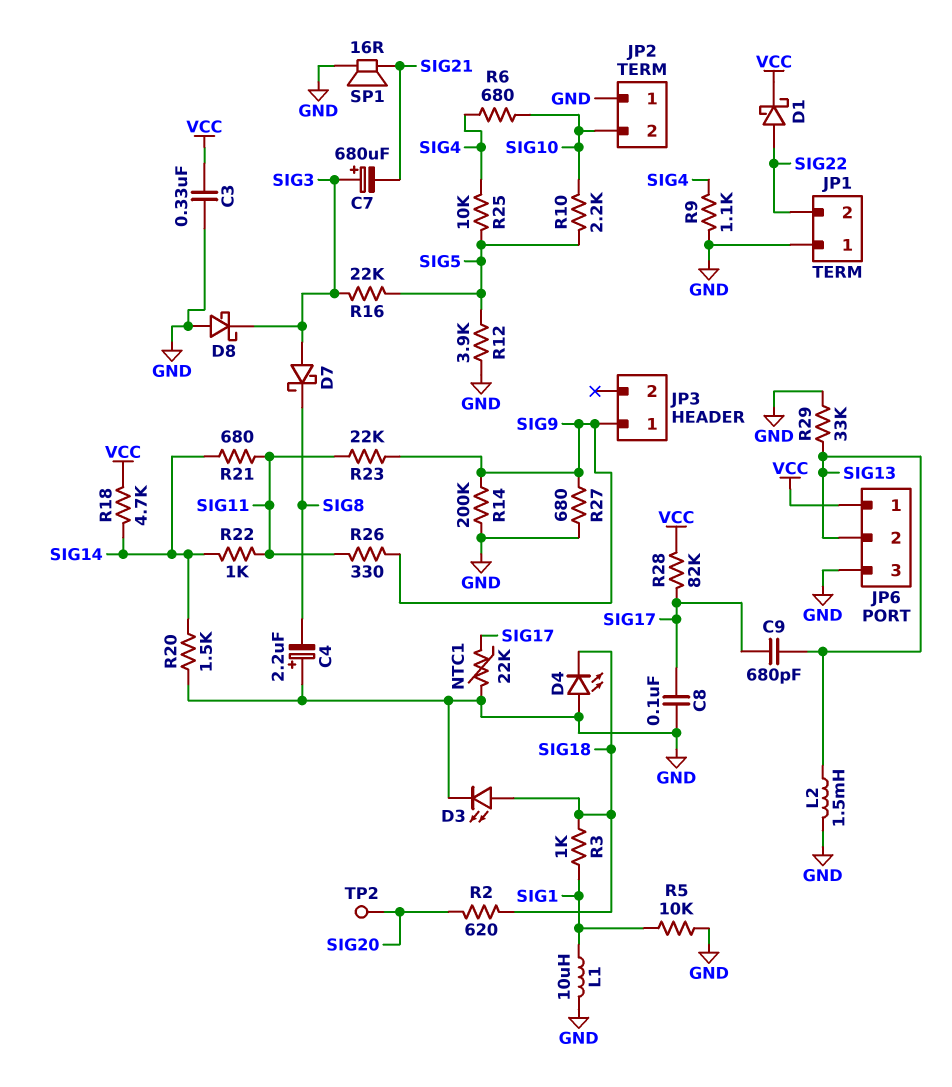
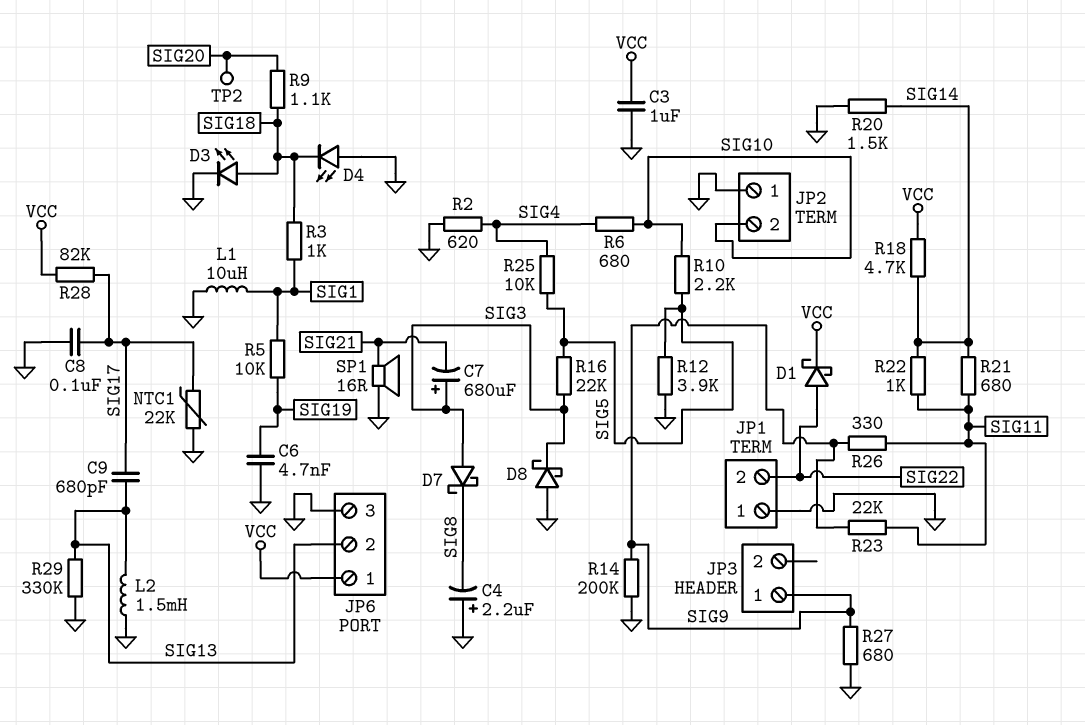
C3: 330nF (GND, VCC) -> 1uF (GND, VCC)
C6: none -> 4.7nF (GND, SIG19)
R2: 620 (SIG18, SIG20) -> 620 (GND, SIG4)
R5: 10k (GND, SIG1) -> 10k (SIG1, SIG19)
R9: 1.1k (GND, SIG4) -> 1.1k (SIG18, SIG20)
R29: 33k (GND, SIG13) -> 330k (GND, SIG13)

